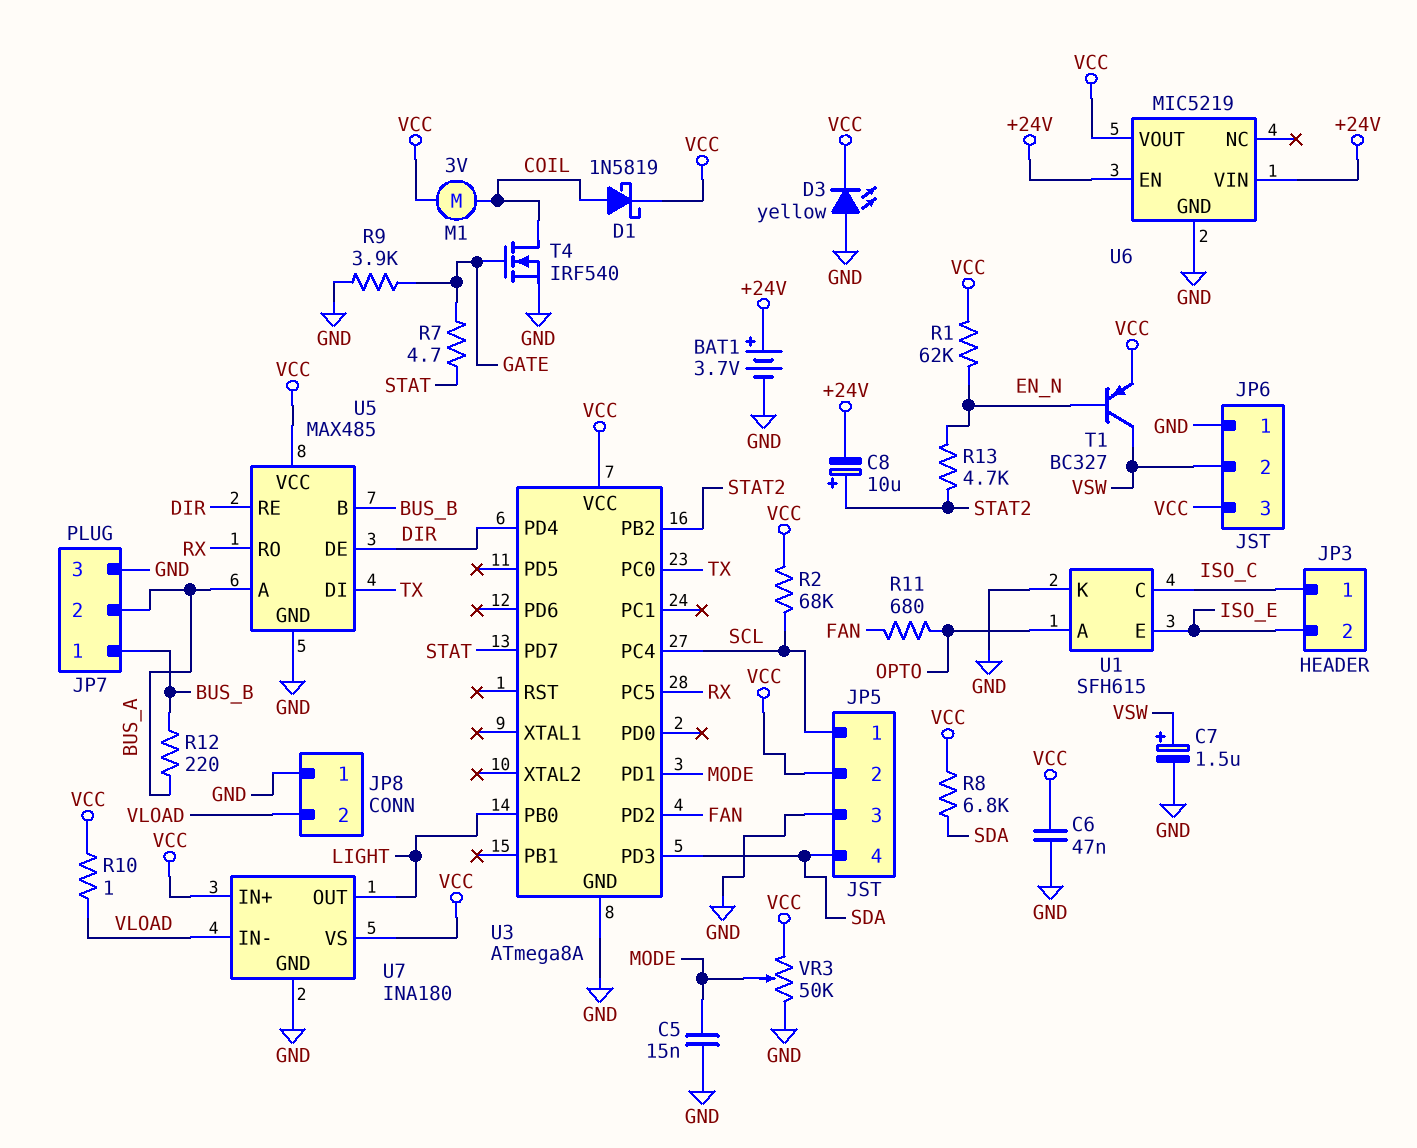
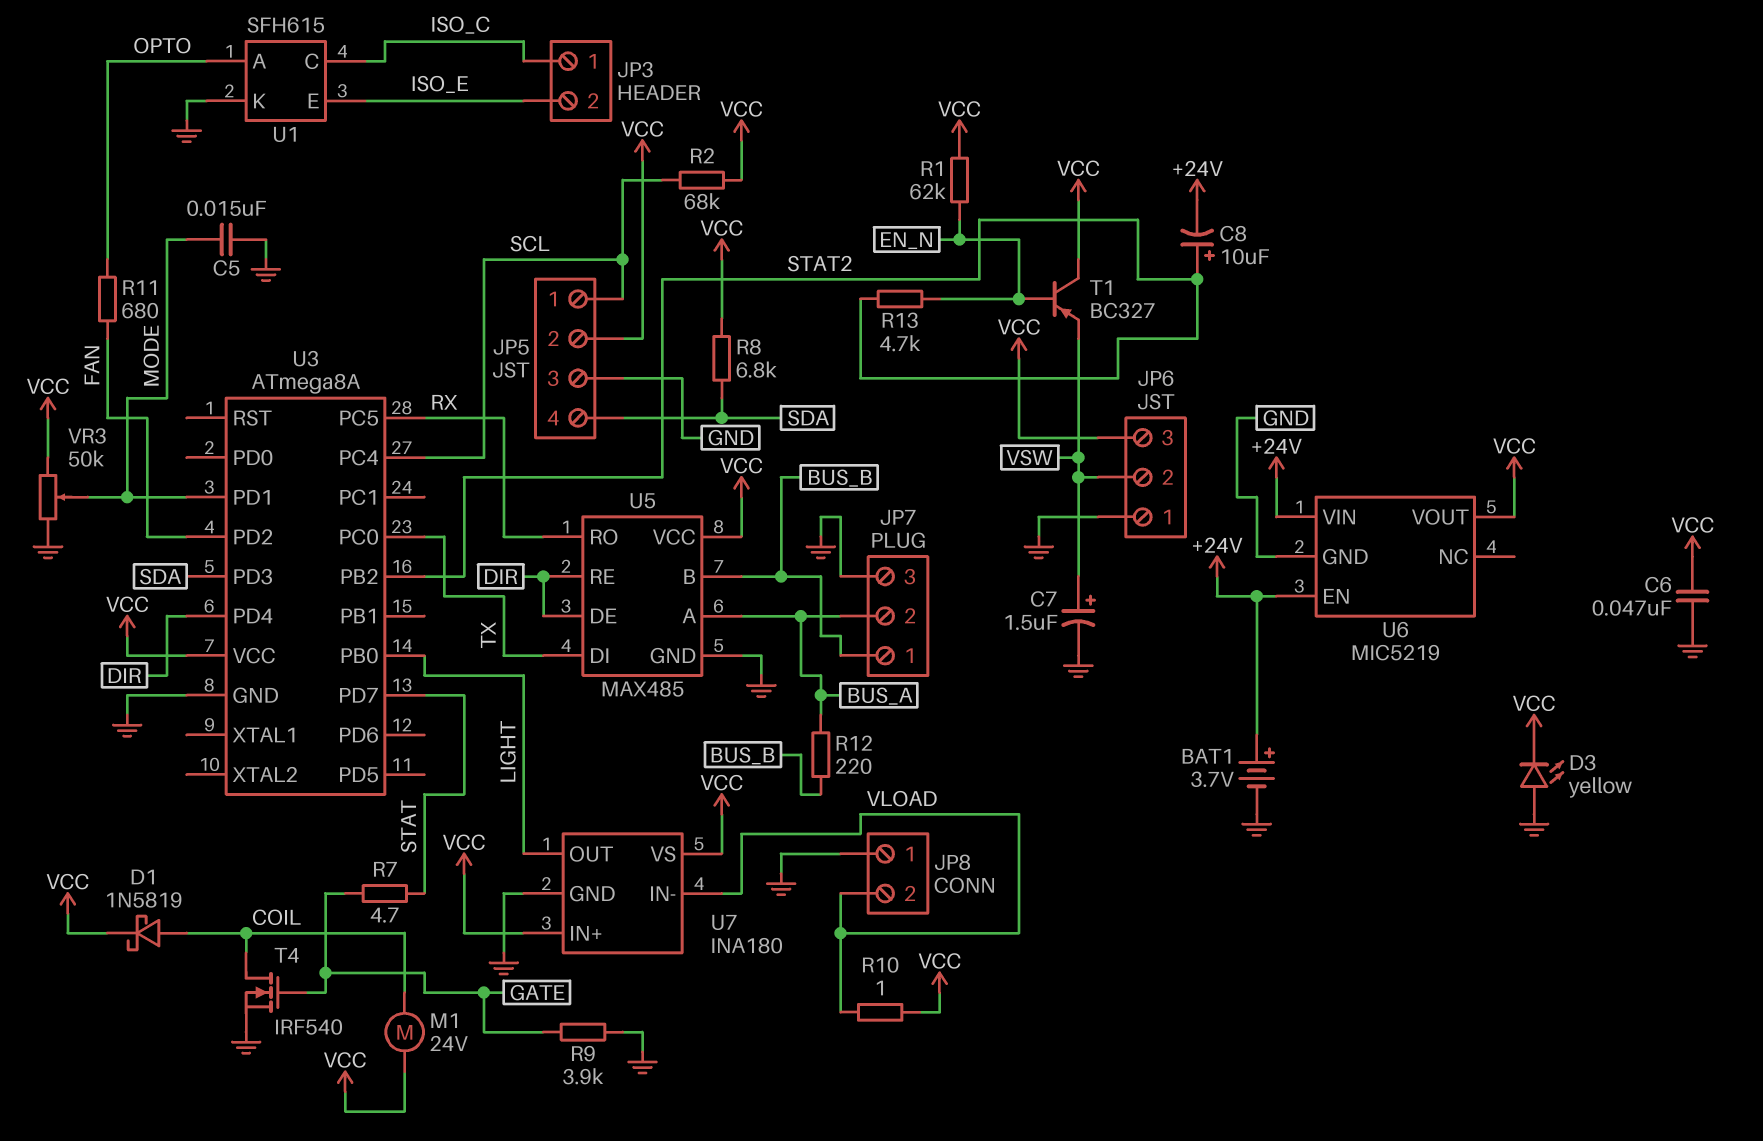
M1: motor 3V (COIL, VCC) -> motor 24V (COIL, VCC)
T1: PNP BC327 (B EN_N, C VSW, E VCC) -> PNP BC327 (B EN_N, C VCC, E VSW)

